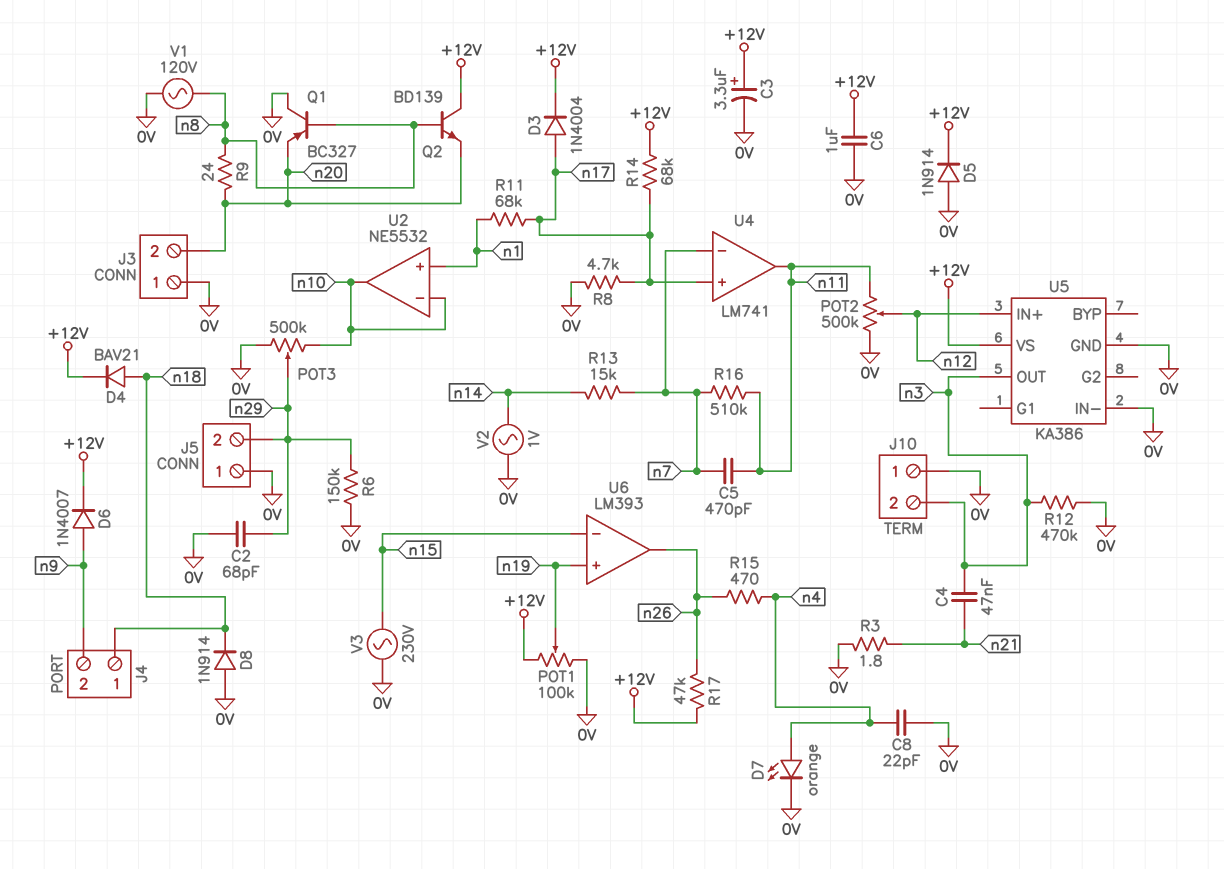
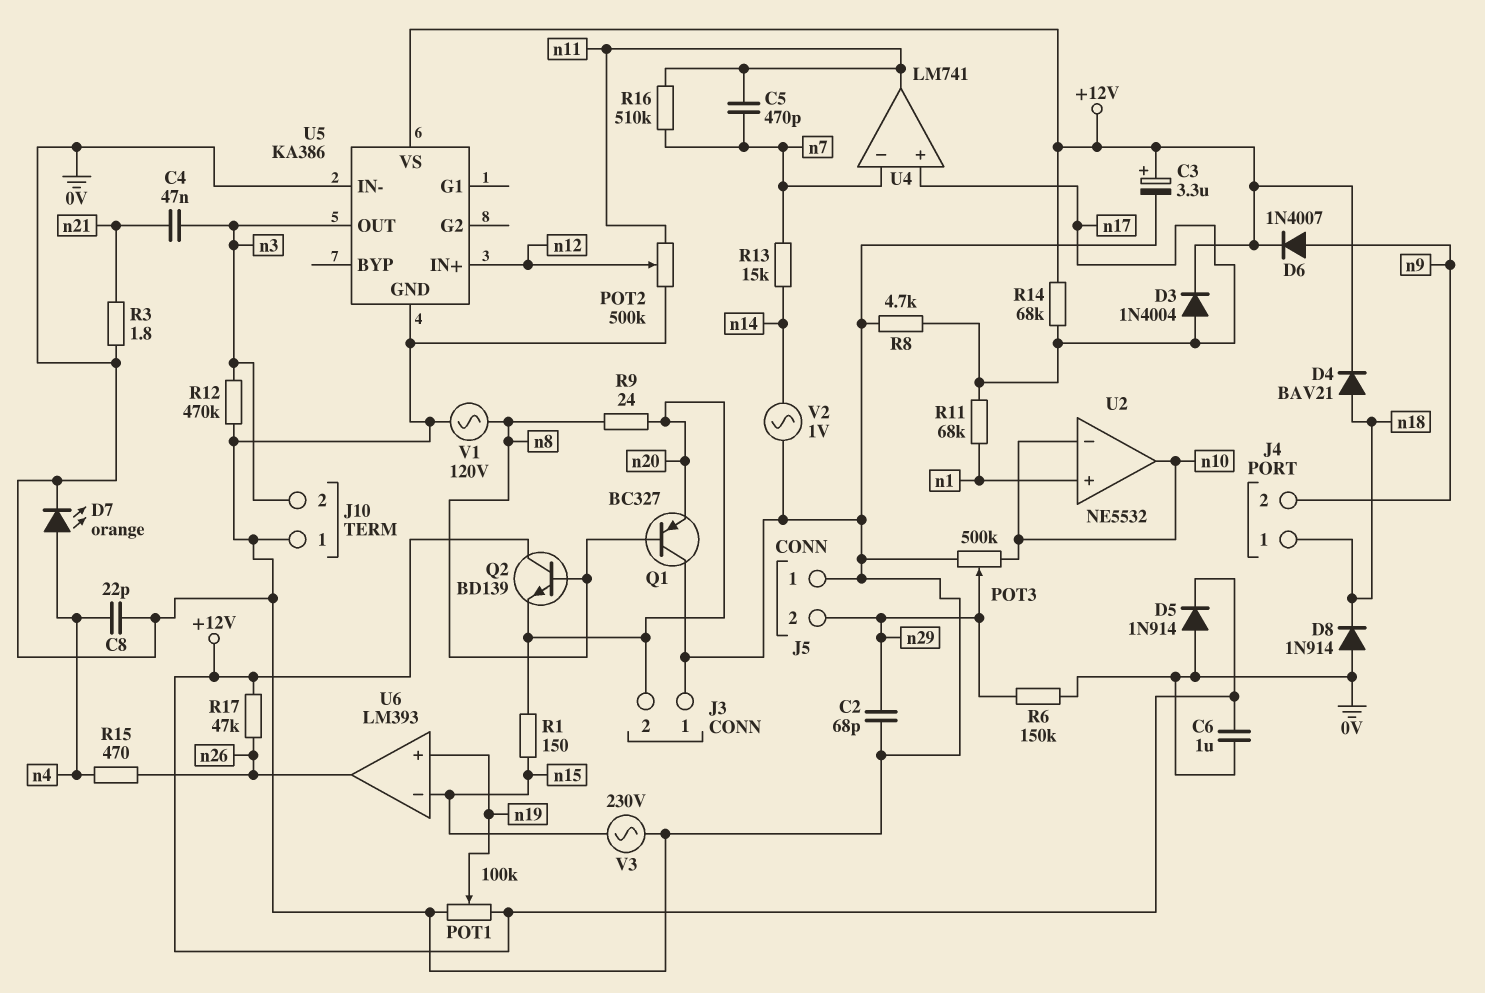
R1: none -> 150 (n15, n20)

